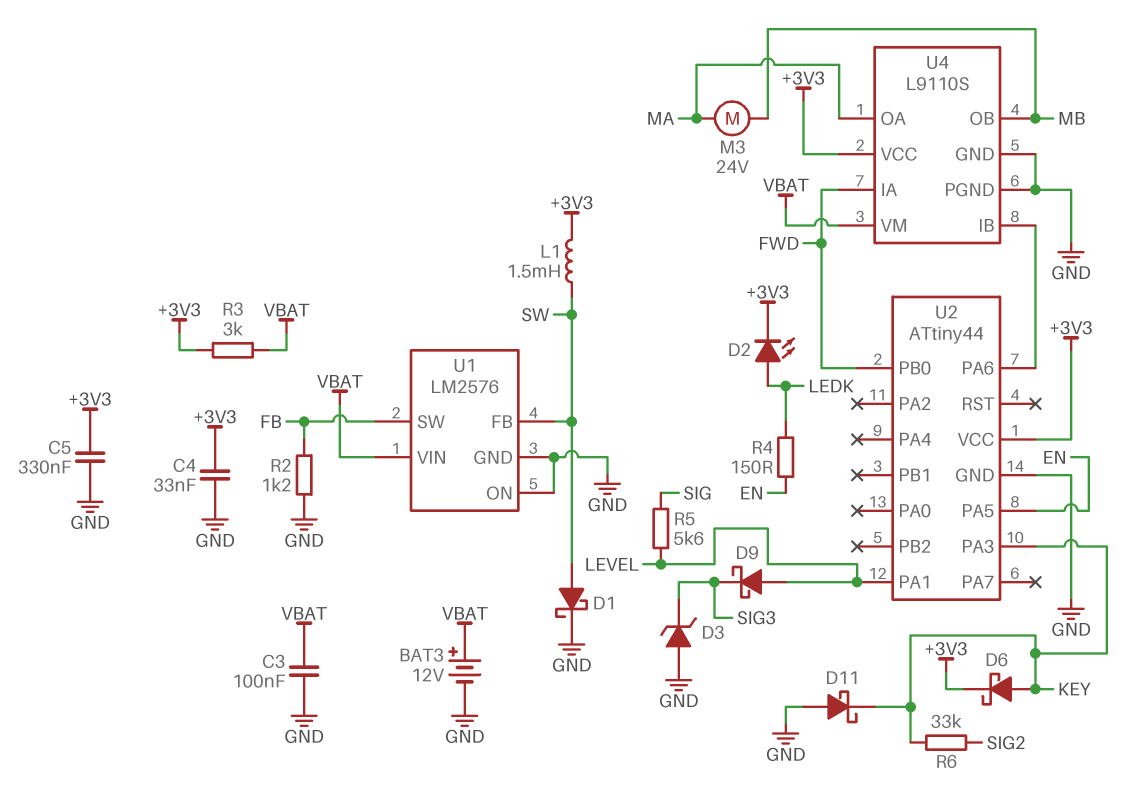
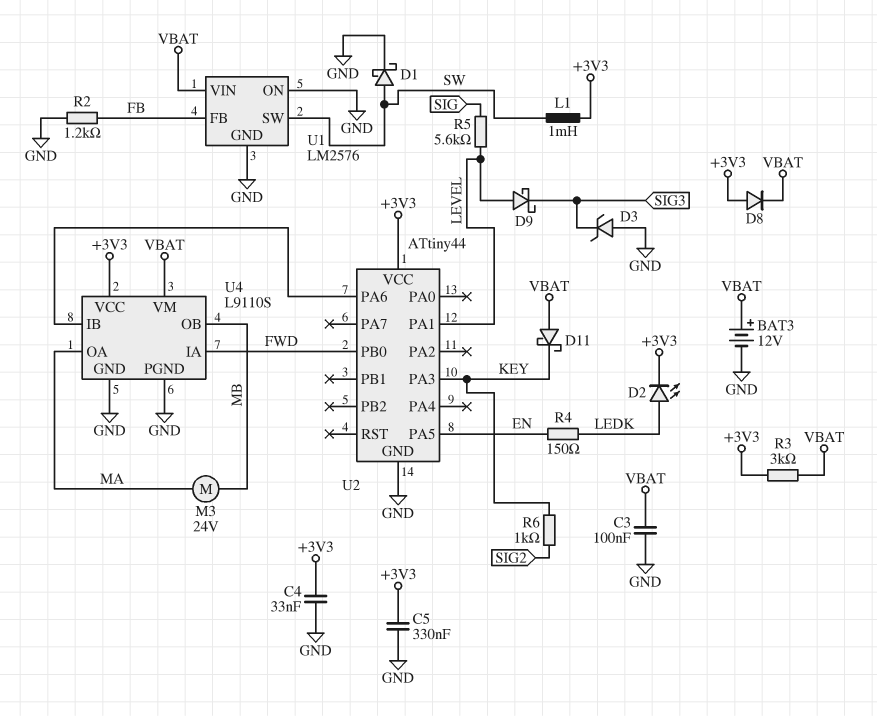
D6: schottky (A KEY, K +3V3) -> none
D8: none -> diode (A +3V3, K VBAT)
D11: schottky (A GND, K KEY) -> schottky (A VBAT, K KEY)
L1: 1.5mH (+3V3, SW) -> 1mH (+3V3, SW)
R6: 33k (KEY, SIG2) -> 1k (KEY, SIG2)
U1 pin FB: SW -> FB
U1 pin SW: FB -> SW

